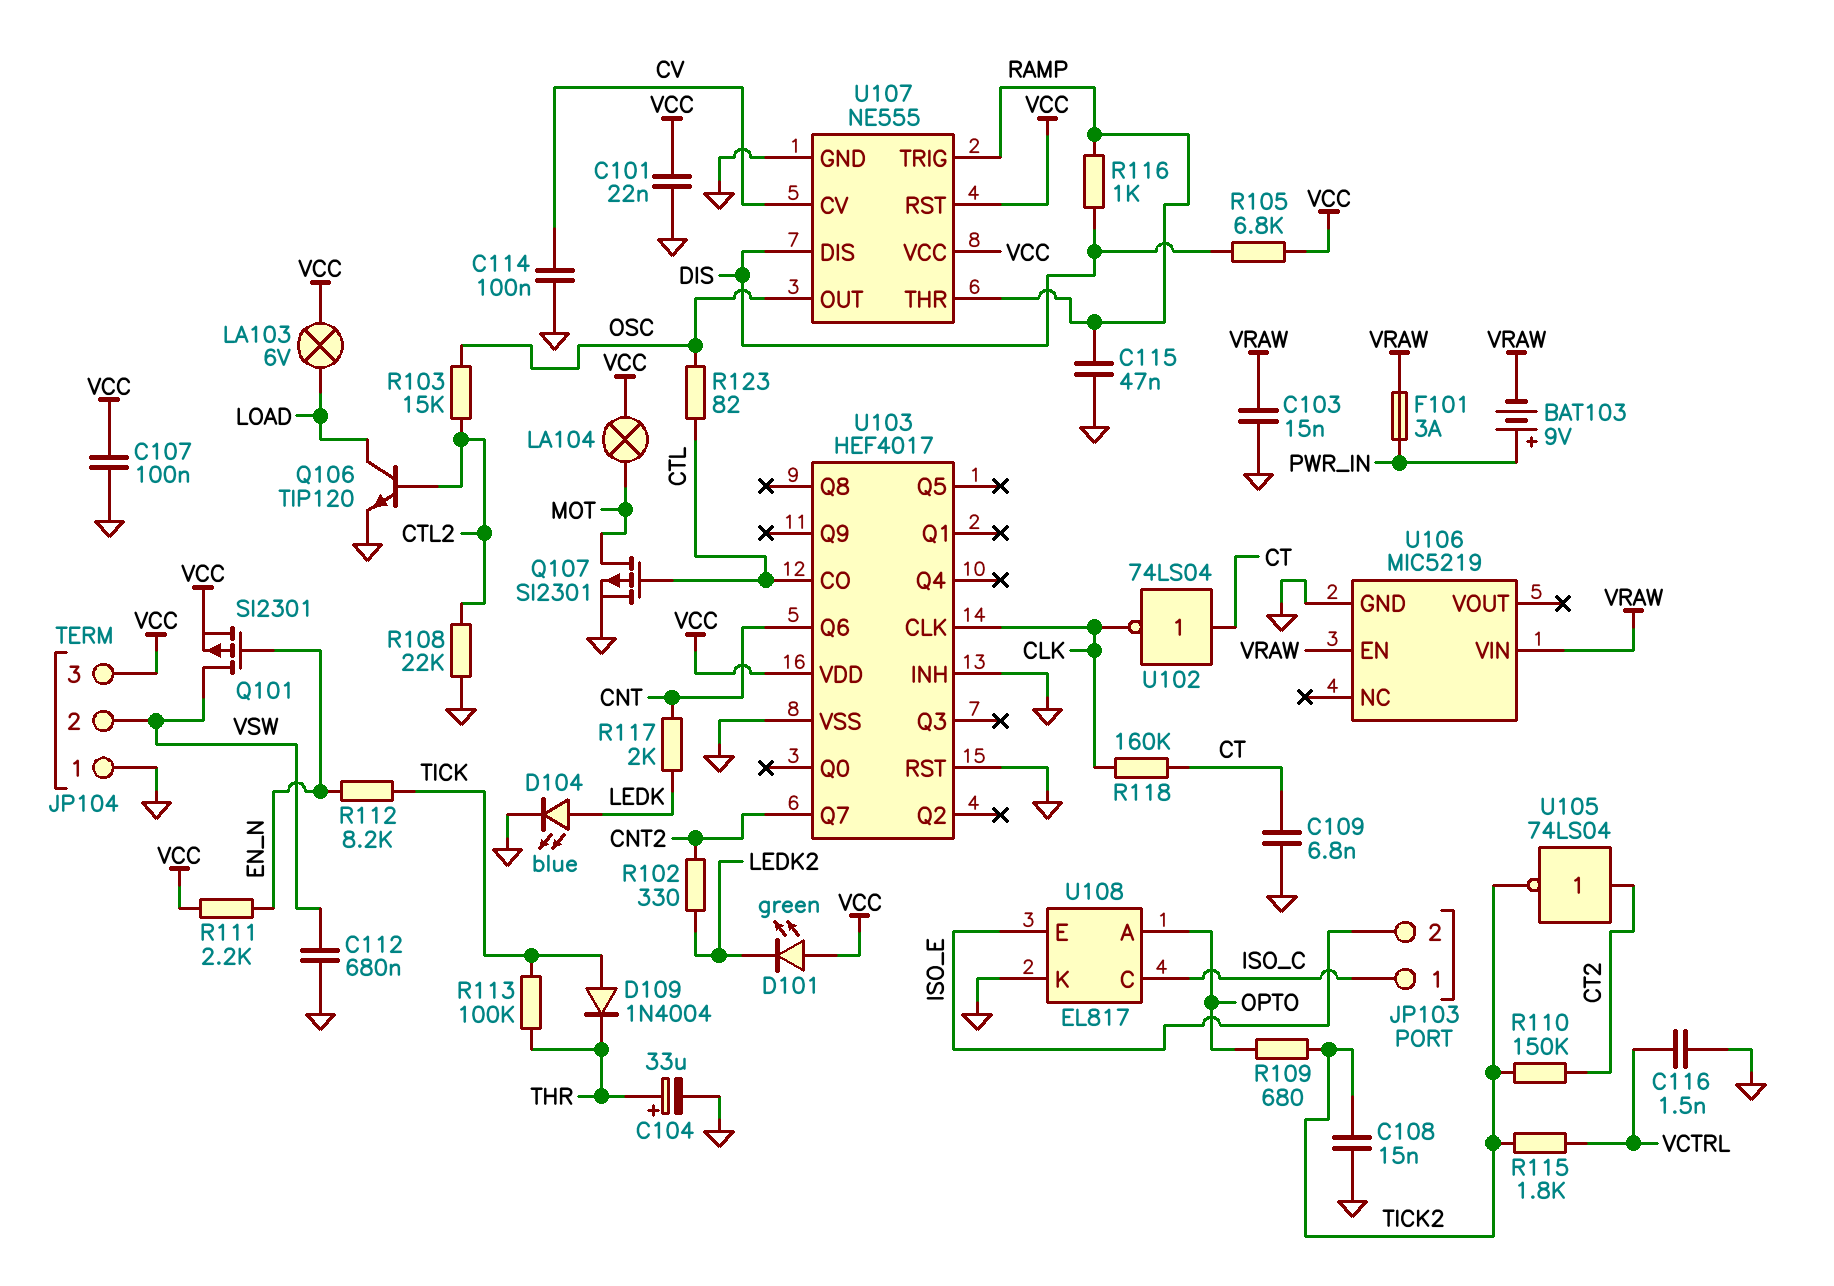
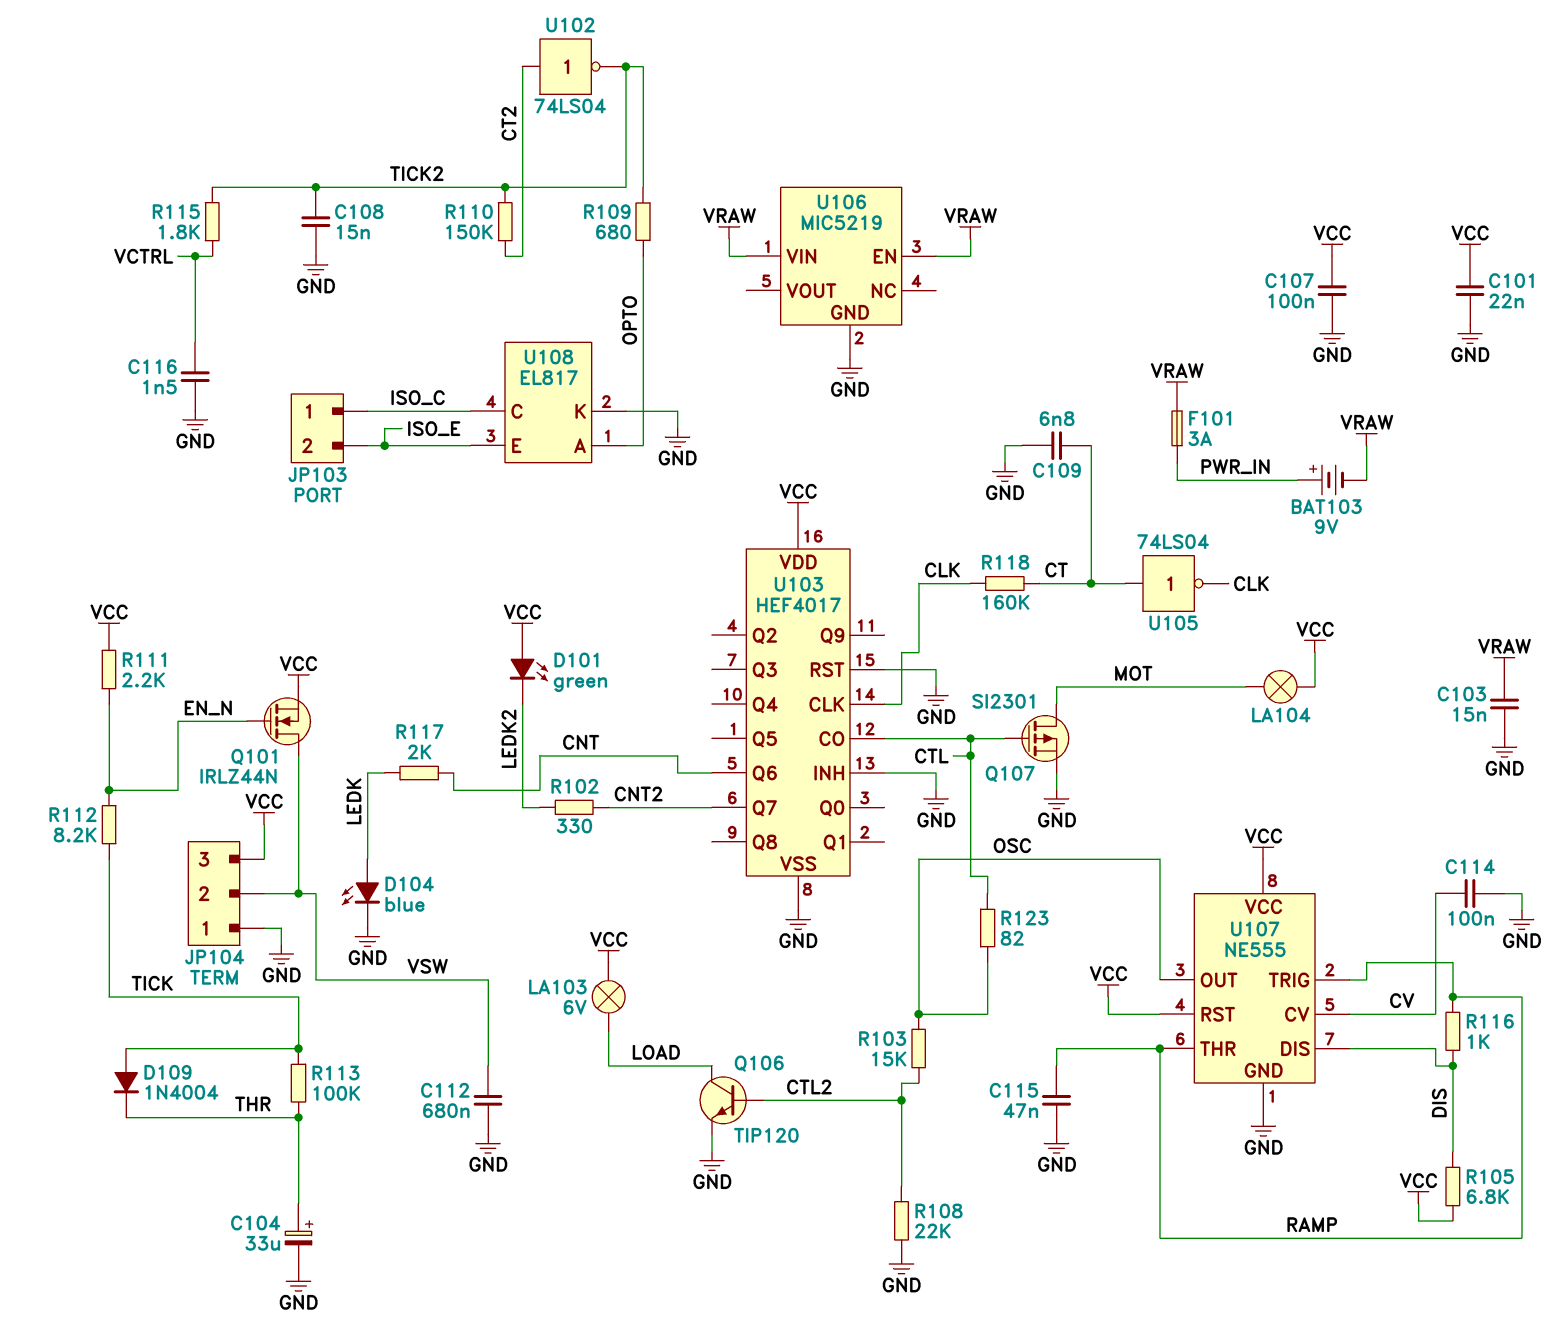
Q101: PMOS SI2301 (G EN_N, D VSW, S VCC) -> NMOS IRLZ44N (G EN_N, D VSW, S VCC)
U102: NOT 74LS04 (in CT, out CLK) -> NOT 74LS04 (in CT2, out TICK2)
U105: NOT 74LS04 (in CT2, out TICK2) -> NOT 74LS04 (in CT, out CLK)

